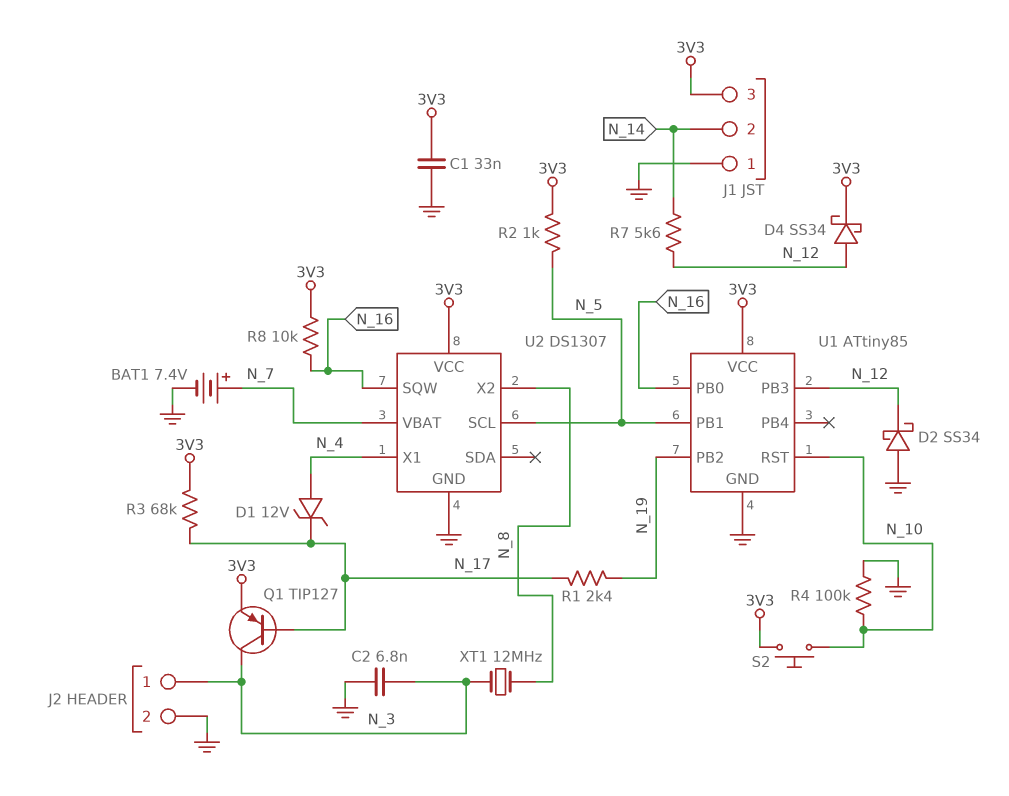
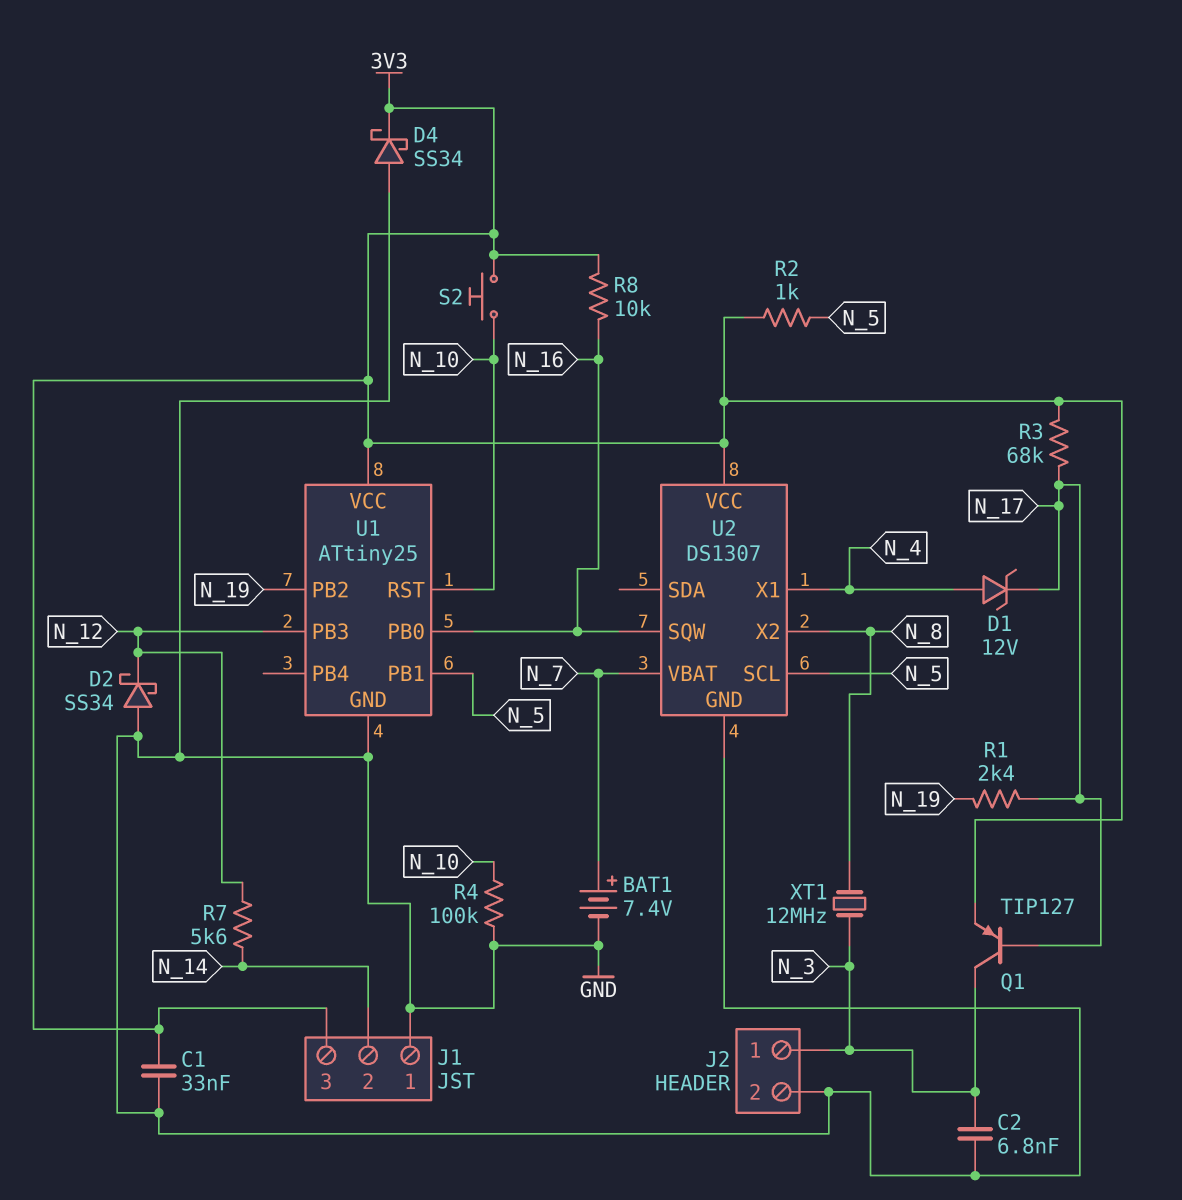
D4: schottky SS34 (A N_12, K 3V3) -> schottky SS34 (A GND, K 3V3)
U1: ATtiny85 -> ATtiny25

